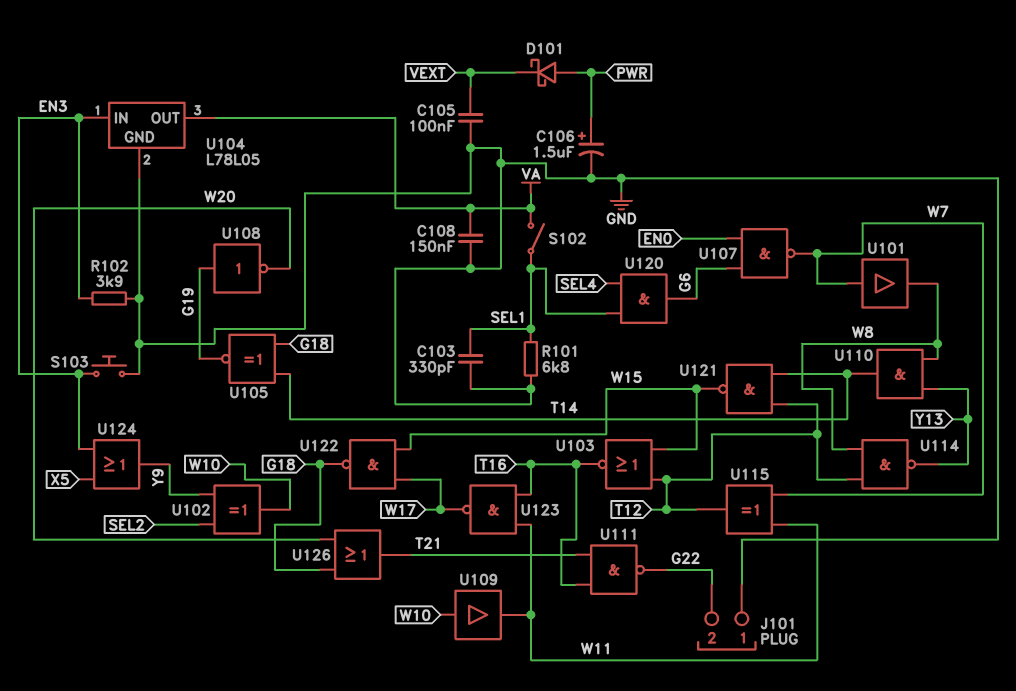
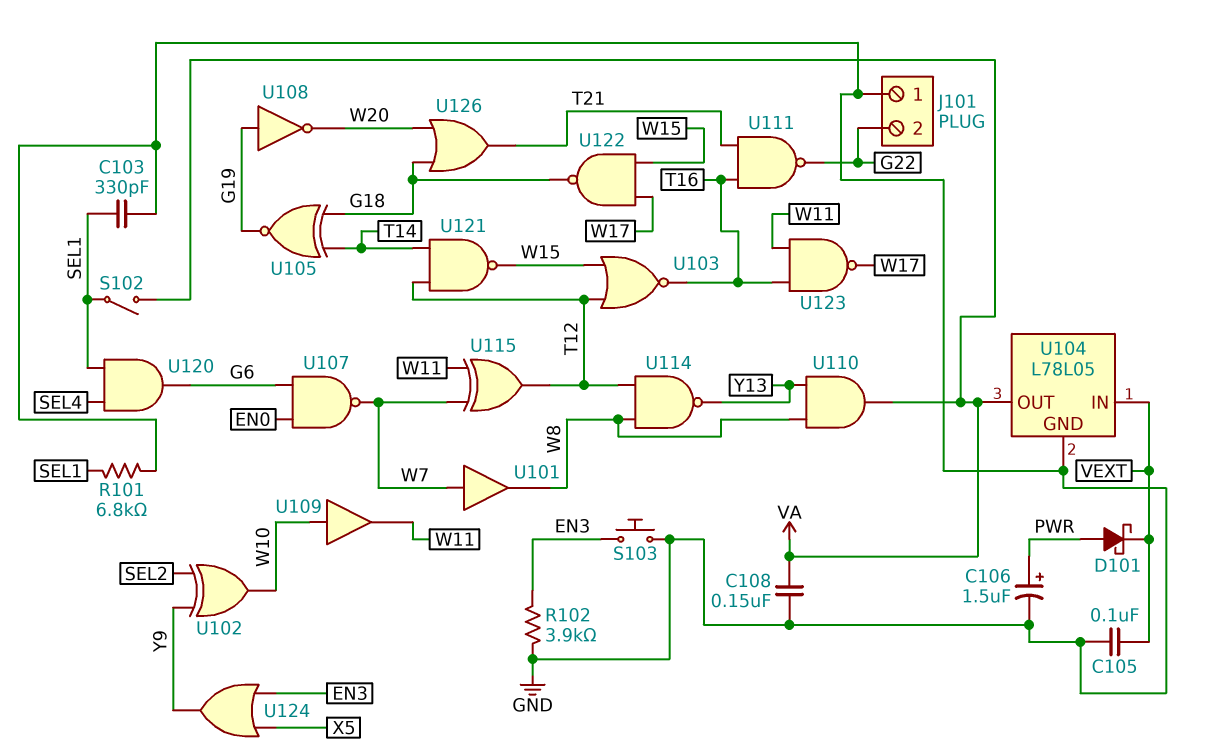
U104 pin IN: EN3 -> VEXT
U110: AND (in W8, in Y13, out T14) -> AND (in W8, in Y13, out VA)

